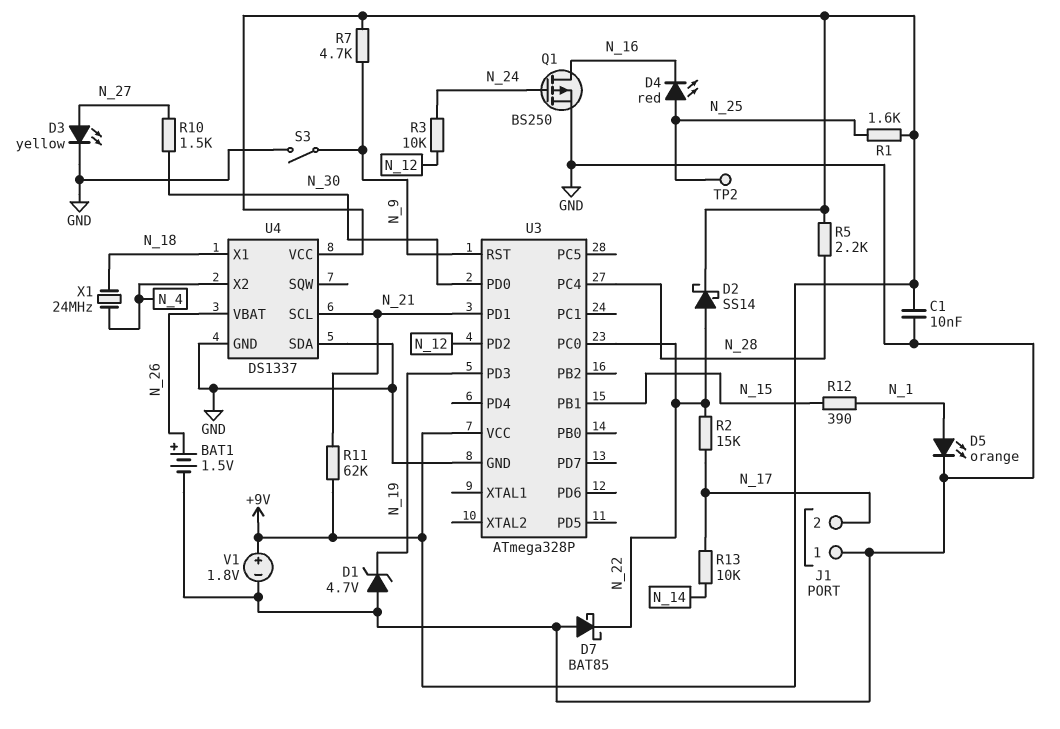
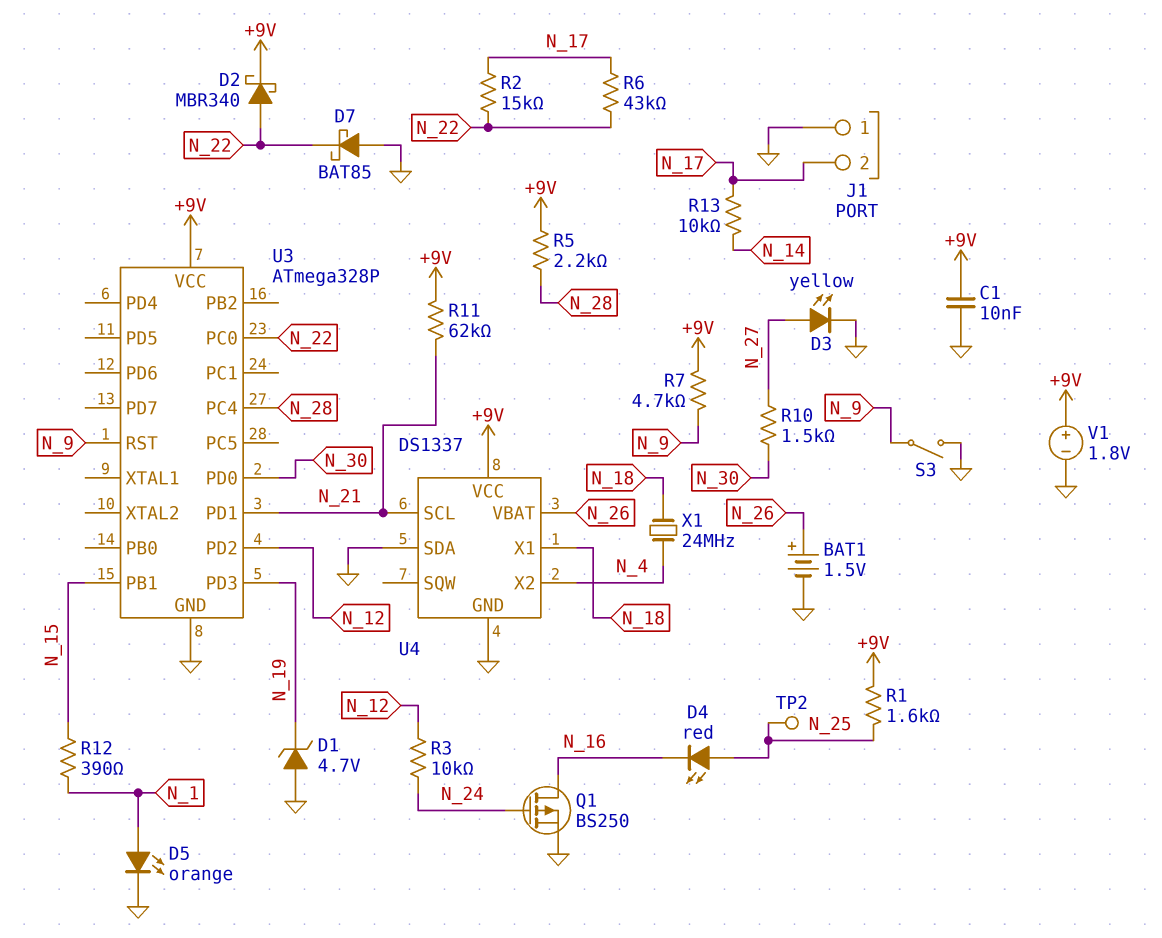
D2: schottky SS14 (A N_22, K +9V) -> schottky MBR340 (A N_22, K +9V)
R6: none -> 43k (N_17, N_22)

